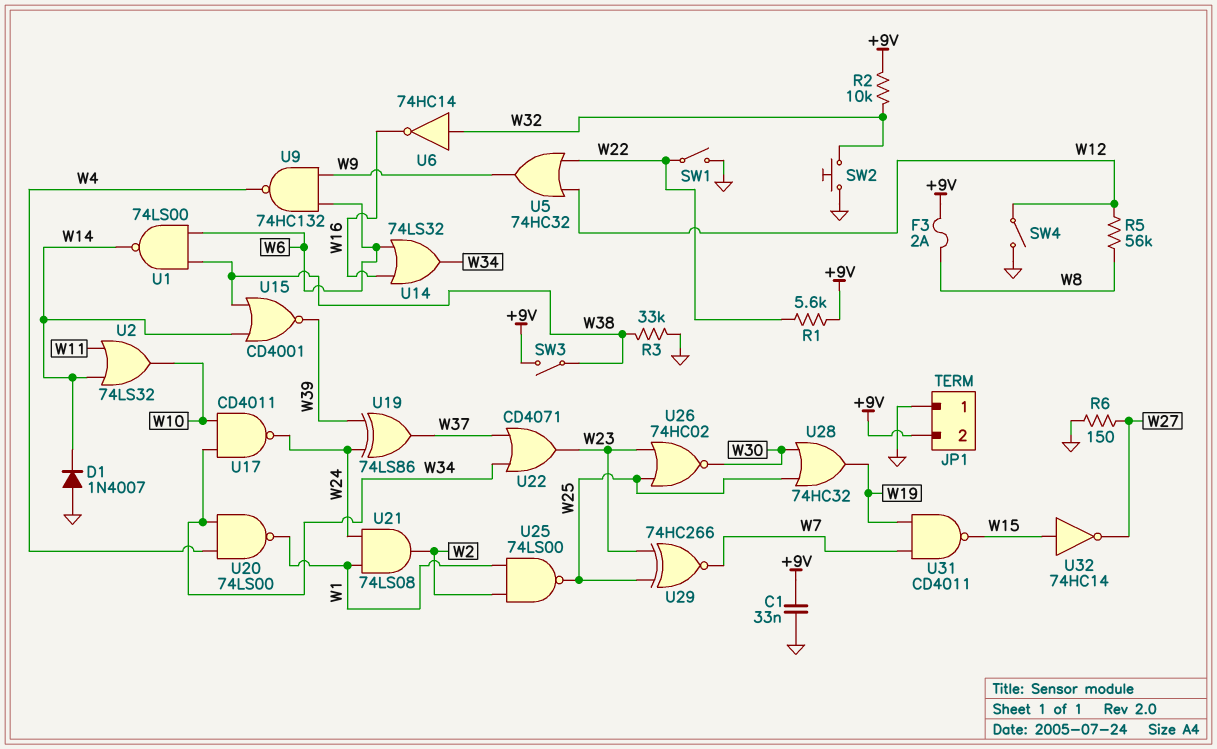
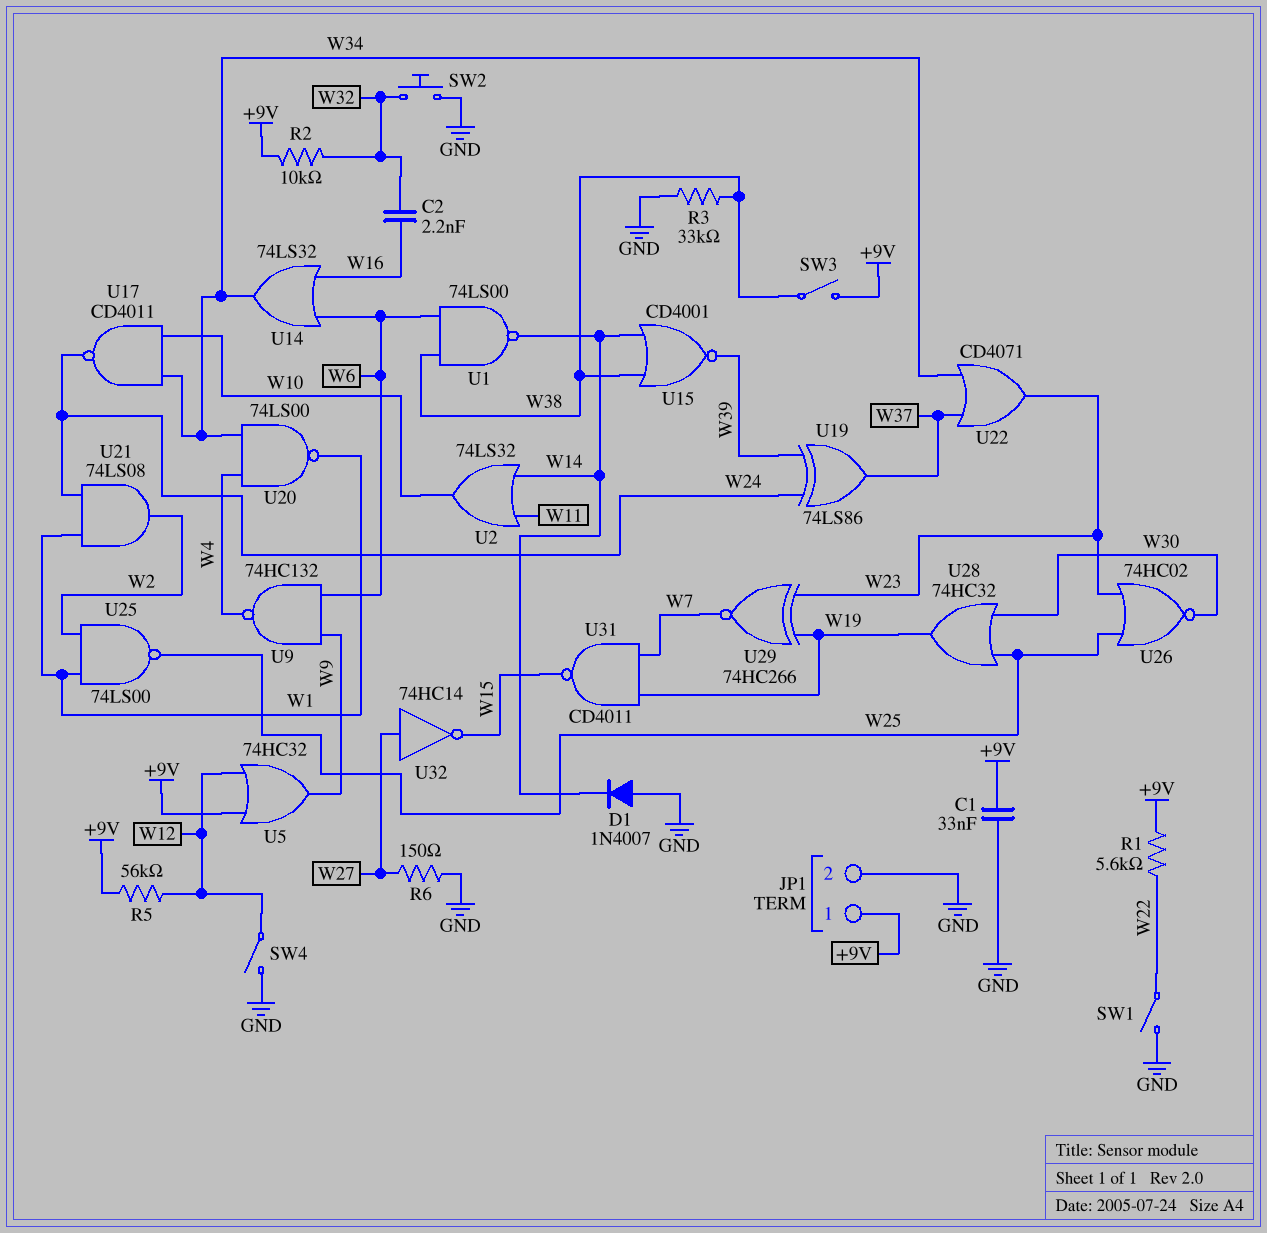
C2: none -> 2.2nF (W16, W32)
F3: 2A (+9V, W8) -> none
JP1 pin 1: GND -> +9V
JP1 pin 2: +9V -> GND
R5: 56k (W8, W12) -> 56k (+9V, W12)
U5: OR 74HC32 (in W12, in W22, out W9) -> OR 74HC32 (in +9V, in W12, out W9)
U6: NOT 74HC14 (in W32, out W16) -> none
U29: XNOR 74HC266 (in W23, in W25, out W7) -> XNOR 74HC266 (in W19, in W23, out W7)
U32: NOT 74HC14 (in W15, out W27) -> NOT 74HC14 (in W27, out W15)

